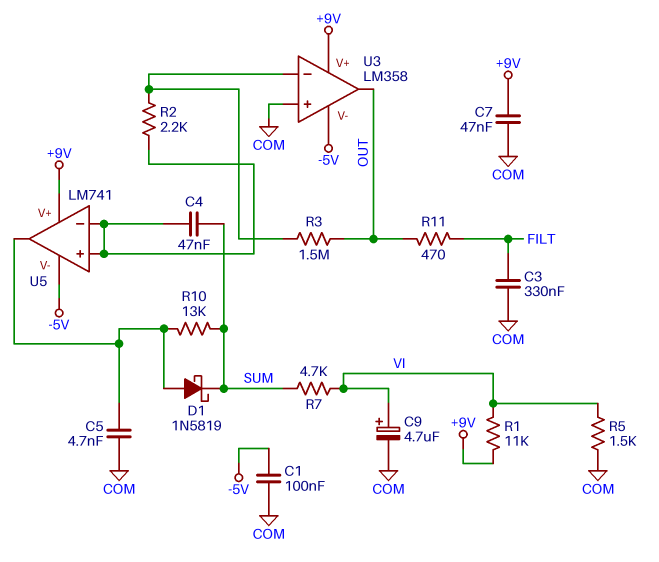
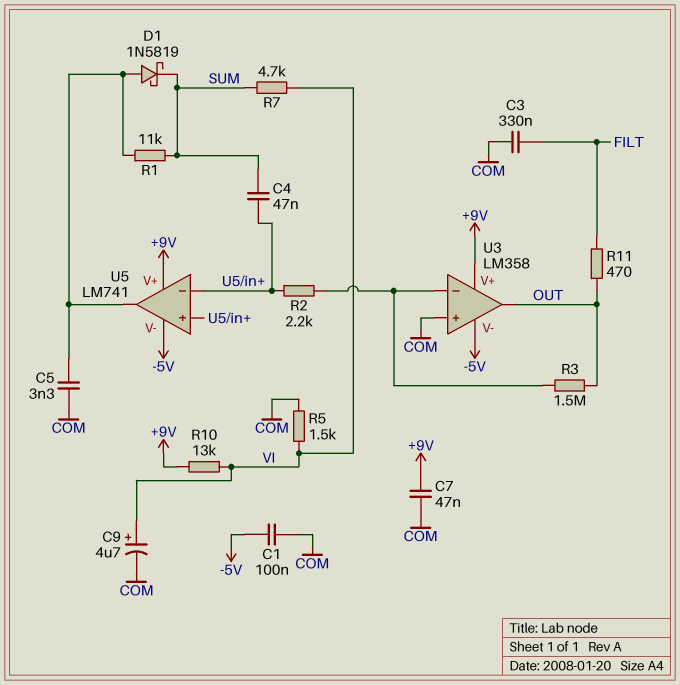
C5: 4.7nF (COM, U5/out) -> 3.3nF (COM, U5/out)
R1: 11k (+9V, VI) -> 11k (SUM, U5/out)
R10: 13k (SUM, U5/out) -> 13k (+9V, VI)

